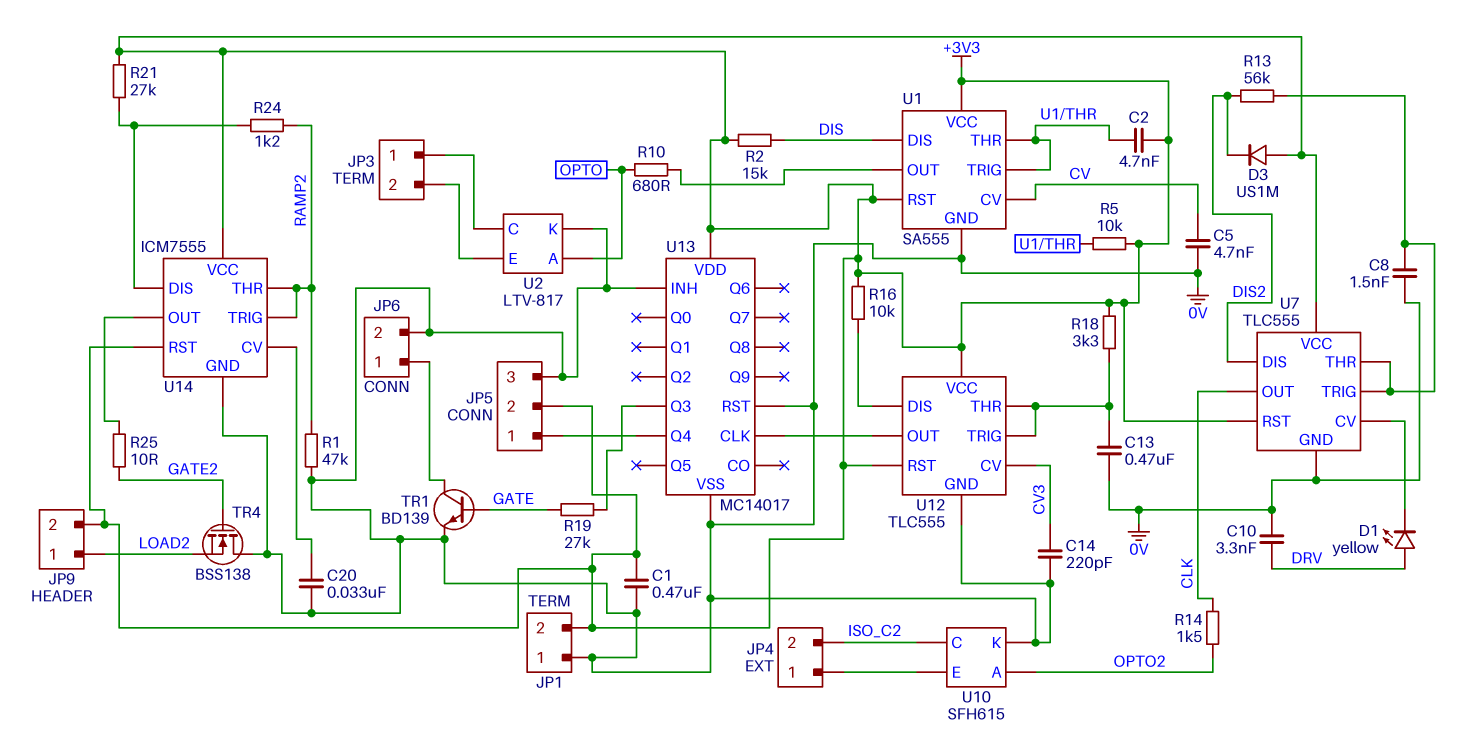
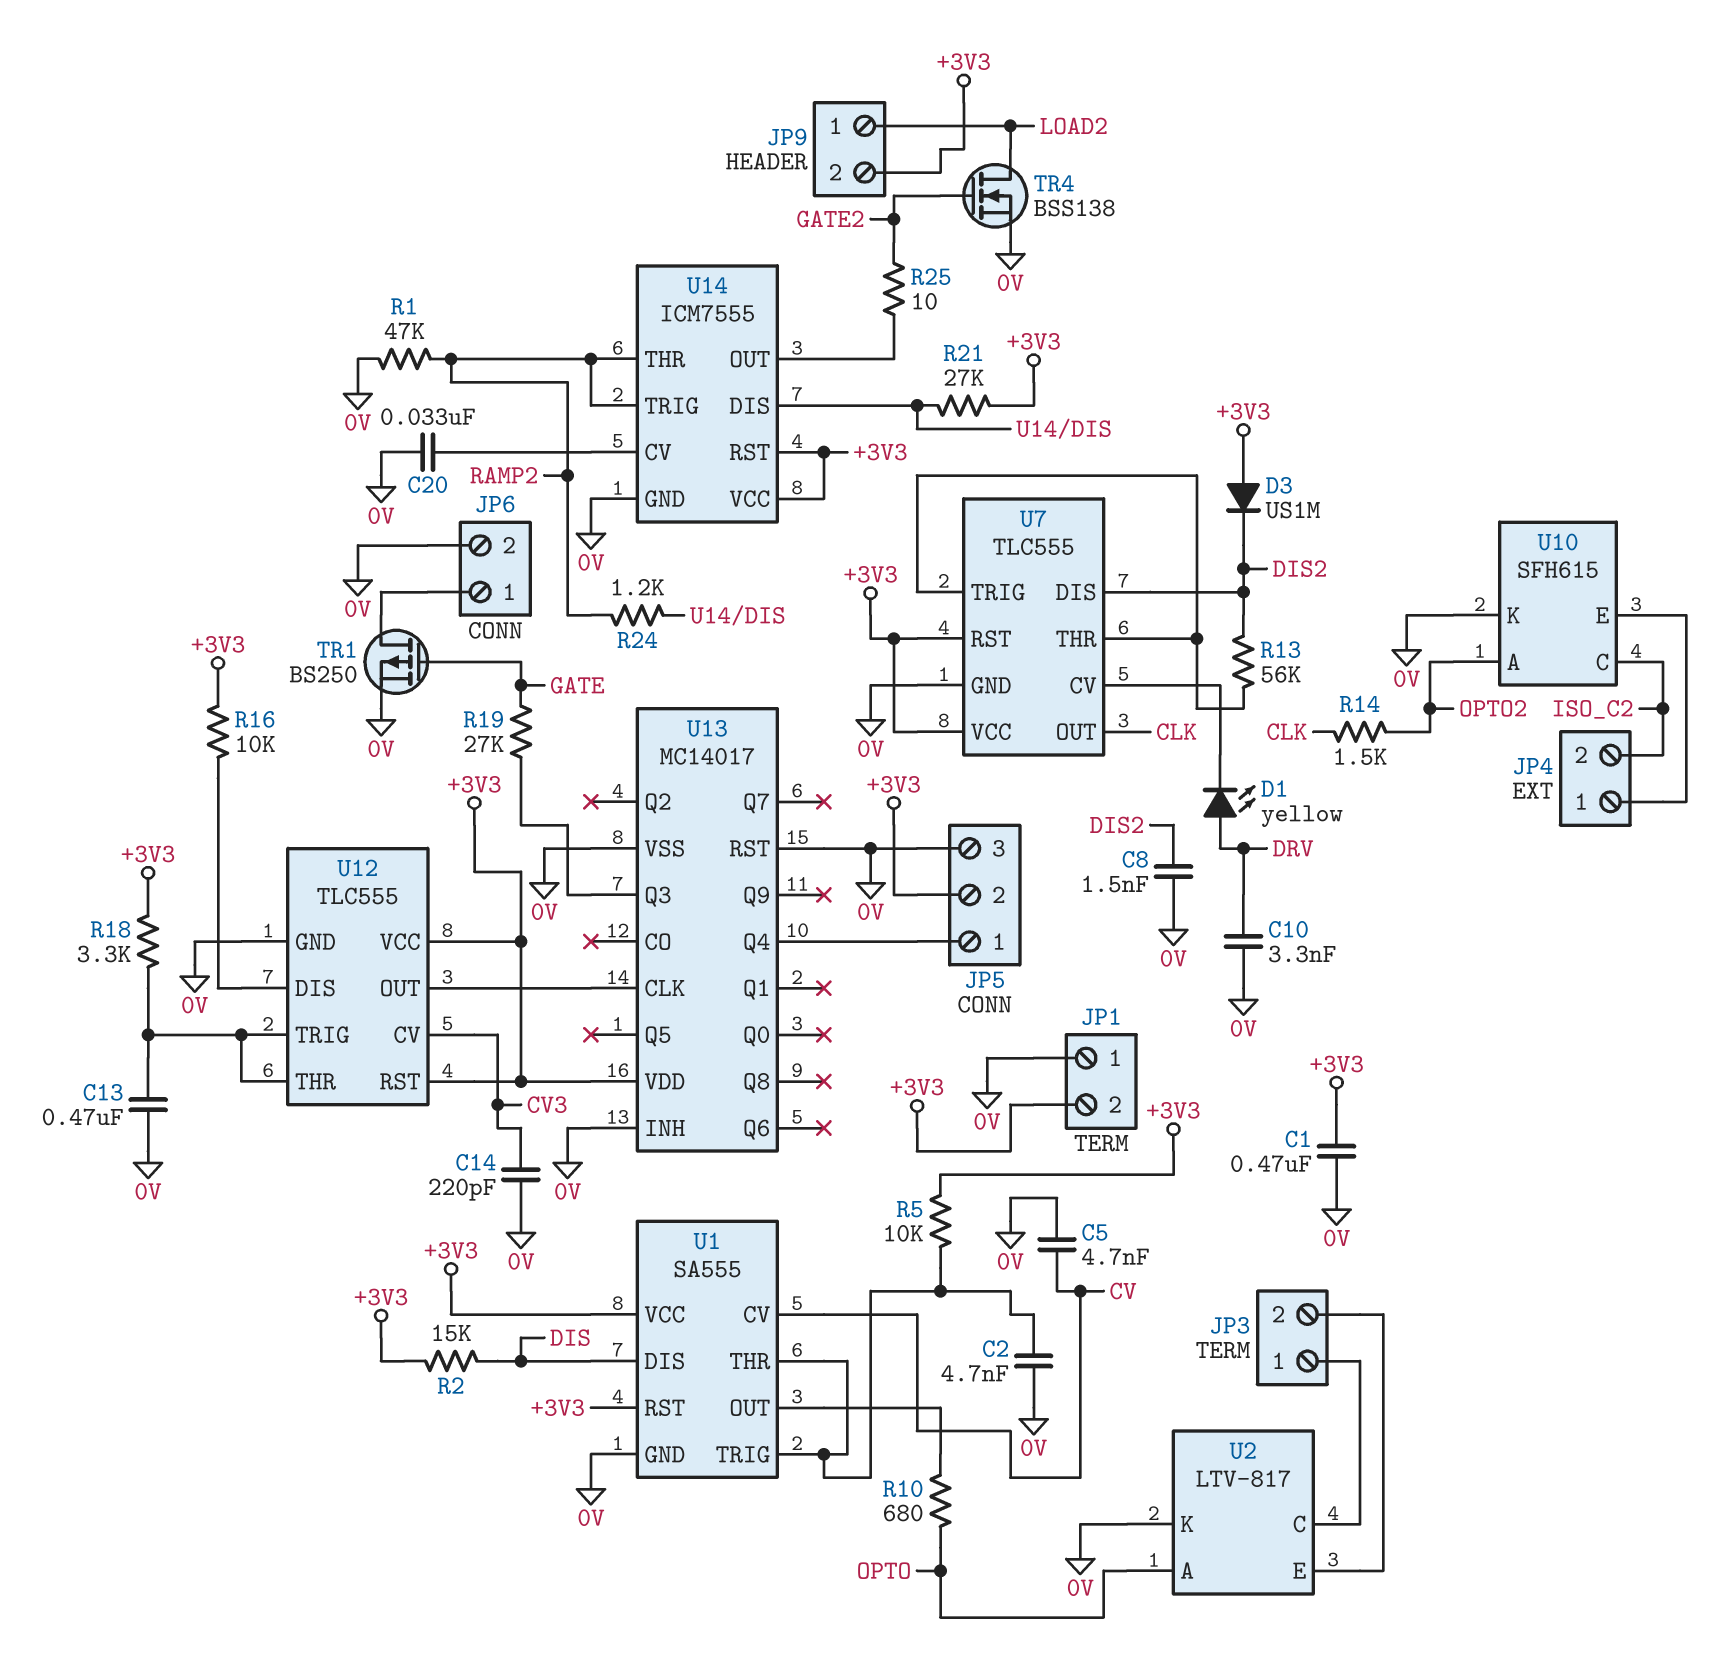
C2: 4.7nF (+3V3, U1/THR) -> 4.7nF (0V, U1/THR)
C8: 1.5nF (0V, U7/THR) -> 1.5nF (0V, DIS2)
TR1: NPN BD139 (B GATE, C JP6/1, E 0V) -> PMOS BS250 (G GATE, D JP6/1, S 0V)
TR4: NMOS BSS138 (G GATE2, D 0V, S LOAD2) -> NMOS BSS138 (G GATE2, D LOAD2, S 0V)

